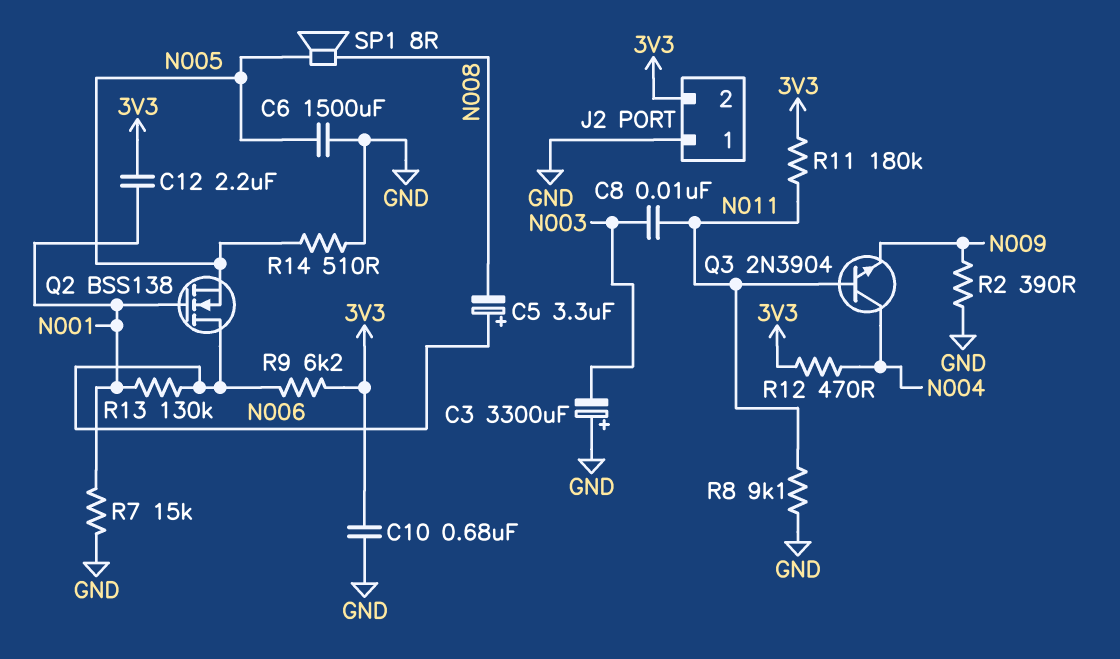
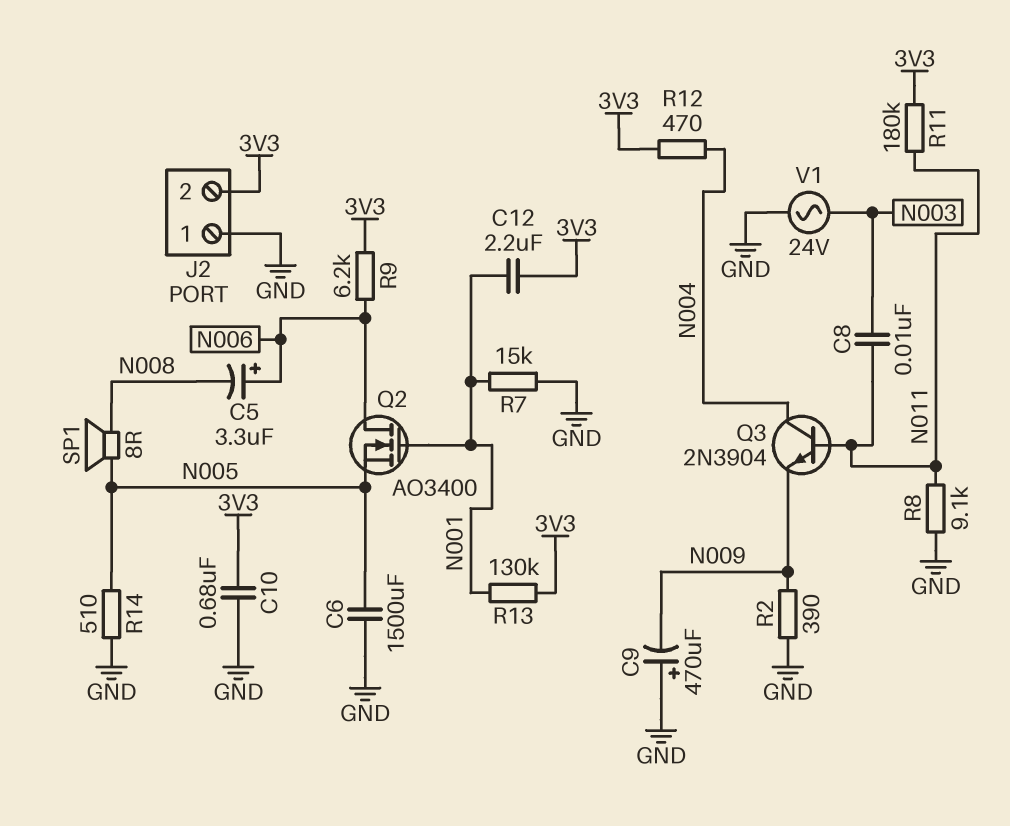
C3: 3300uF (plus GND, minus N003) -> none
C9: none -> 470uF (plus GND, minus N009)
Q2: NMOS BSS138 (G N001, D N006, S N005) -> NMOS AO3400 (G N001, D N006, S N005)
R13: 130k (N001, N006) -> 130k (3V3, N001)
V1: none -> AC 24V (GND, N003)

